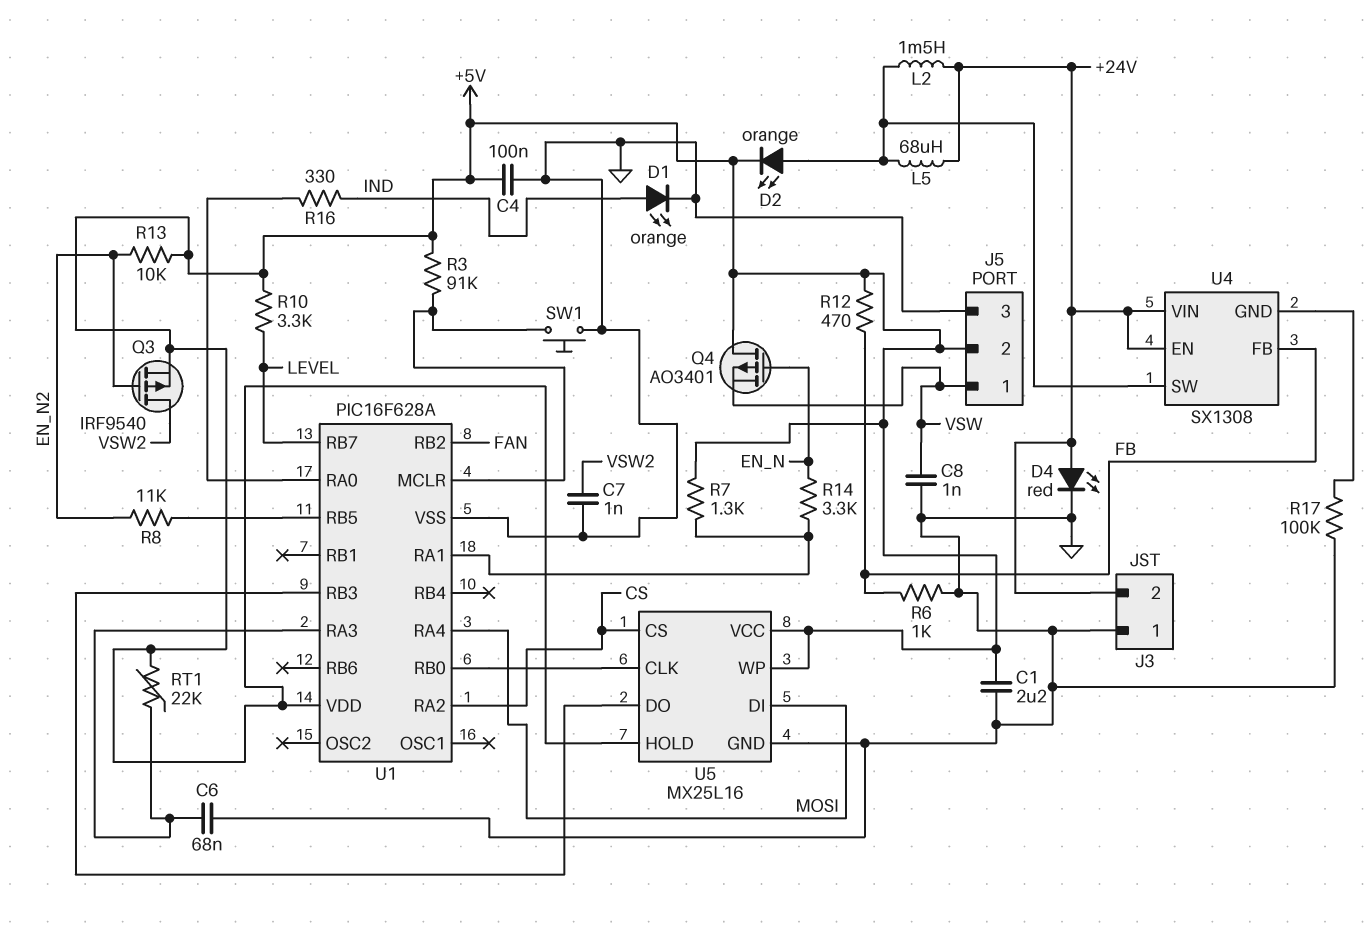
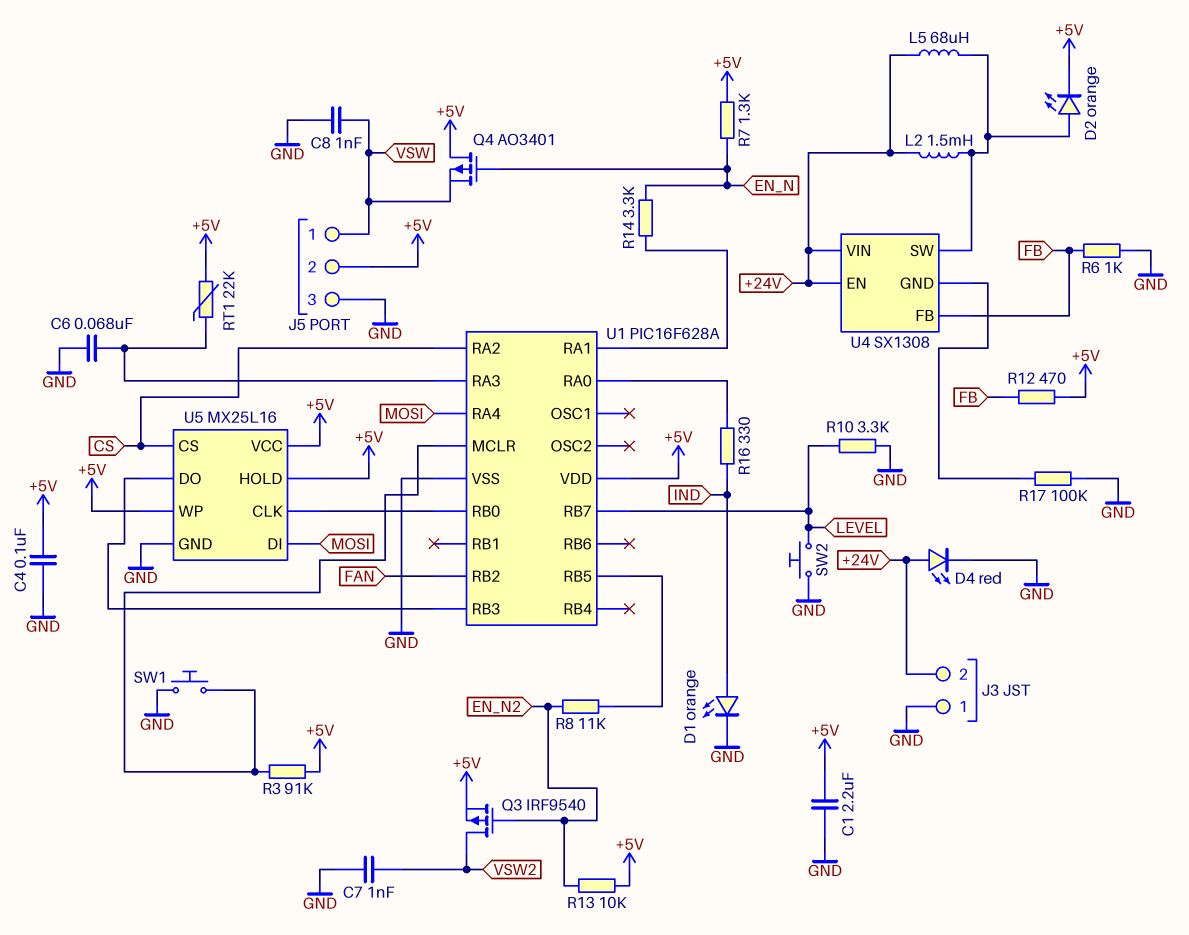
R7: 1.3k (+5V, U1/RA1) -> 1.3k (+5V, EN_N)
R10: 3.3k (+5V, LEVEL) -> 3.3k (GND, LEVEL)
SW2: none -> button (GND, LEVEL)

